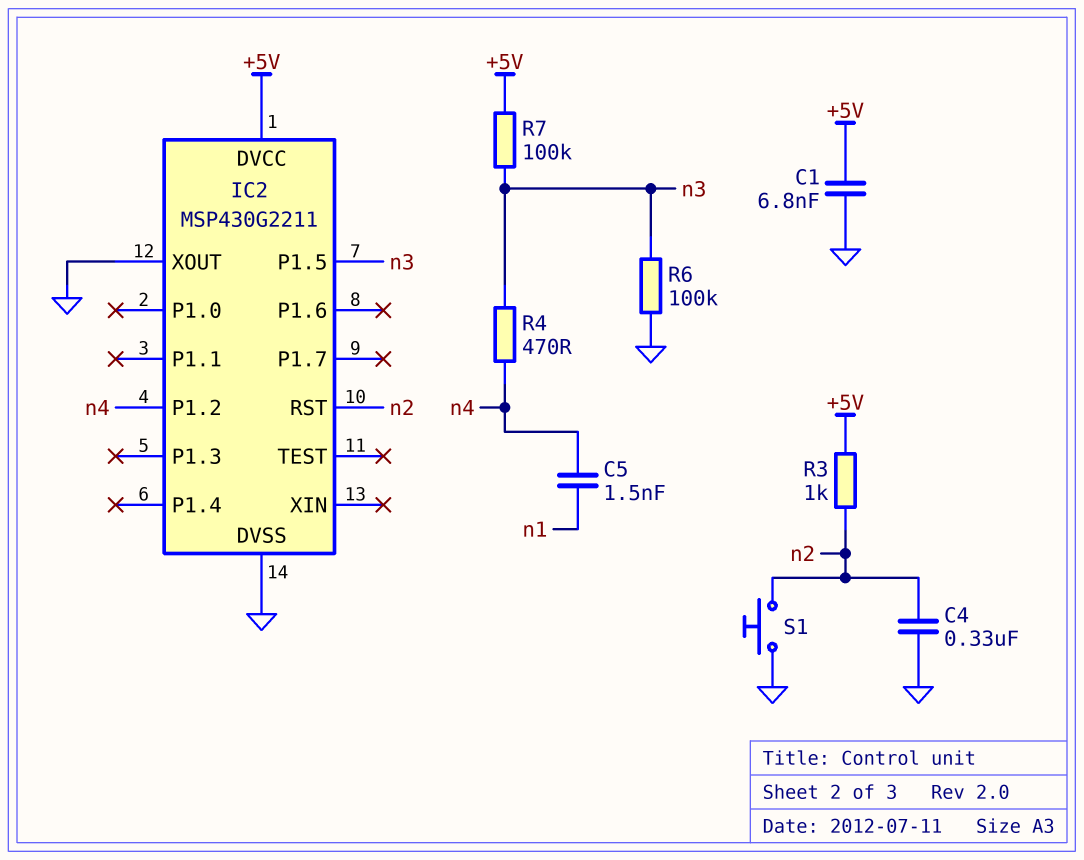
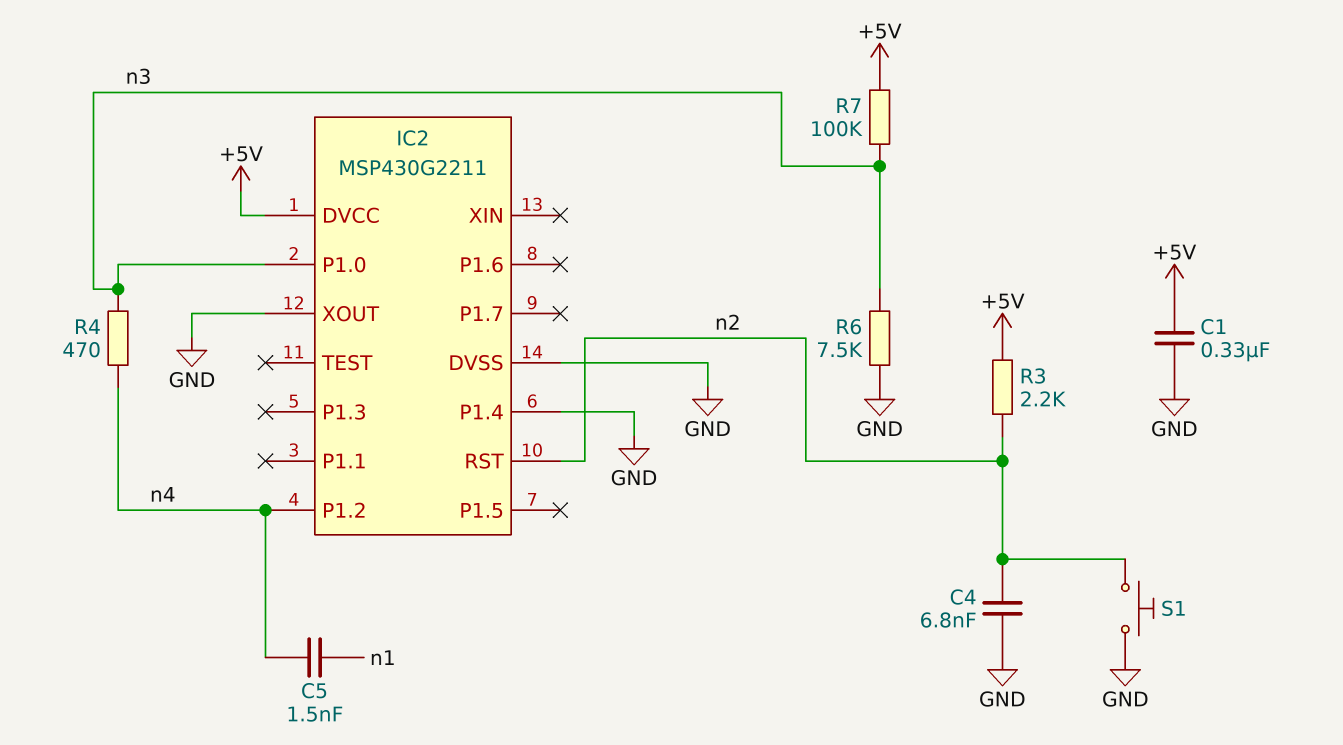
C1: 6.8nF (+5V, GND) -> 330nF (+5V, GND)
C4: 330nF (GND, n2) -> 6.8nF (GND, n2)
IC2 pin P1.0: none -> n3
IC2 pin P1.4: none -> GND
IC2 pin P1.5: n3 -> none
R3: 1k (+5V, n2) -> 2.2k (+5V, n2)
R6: 100k (GND, n3) -> 7.5k (GND, n3)

